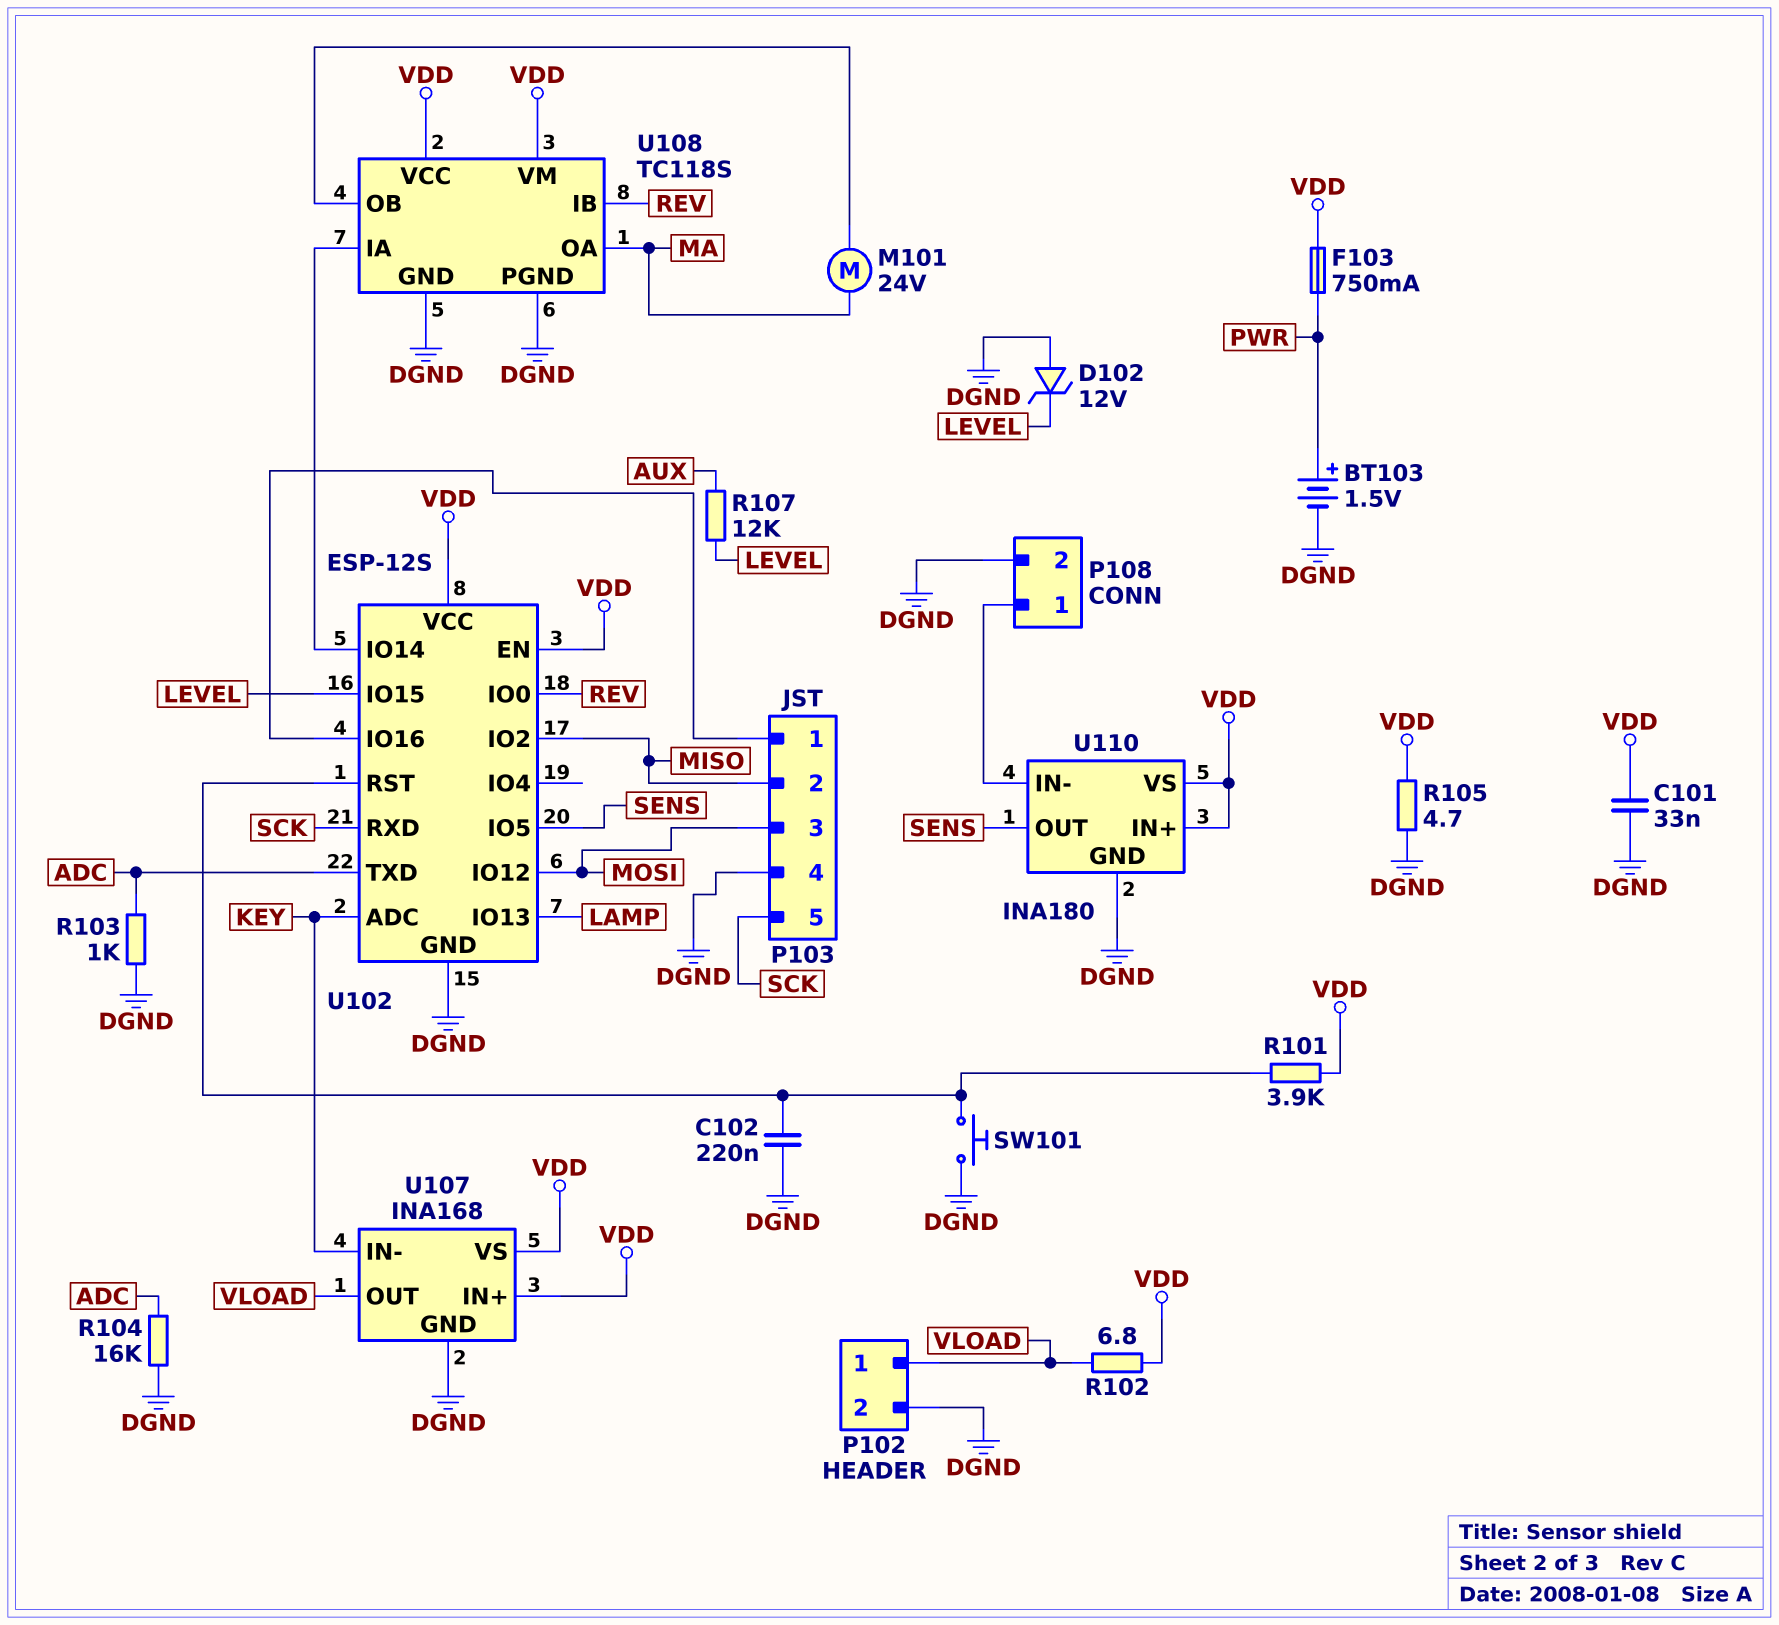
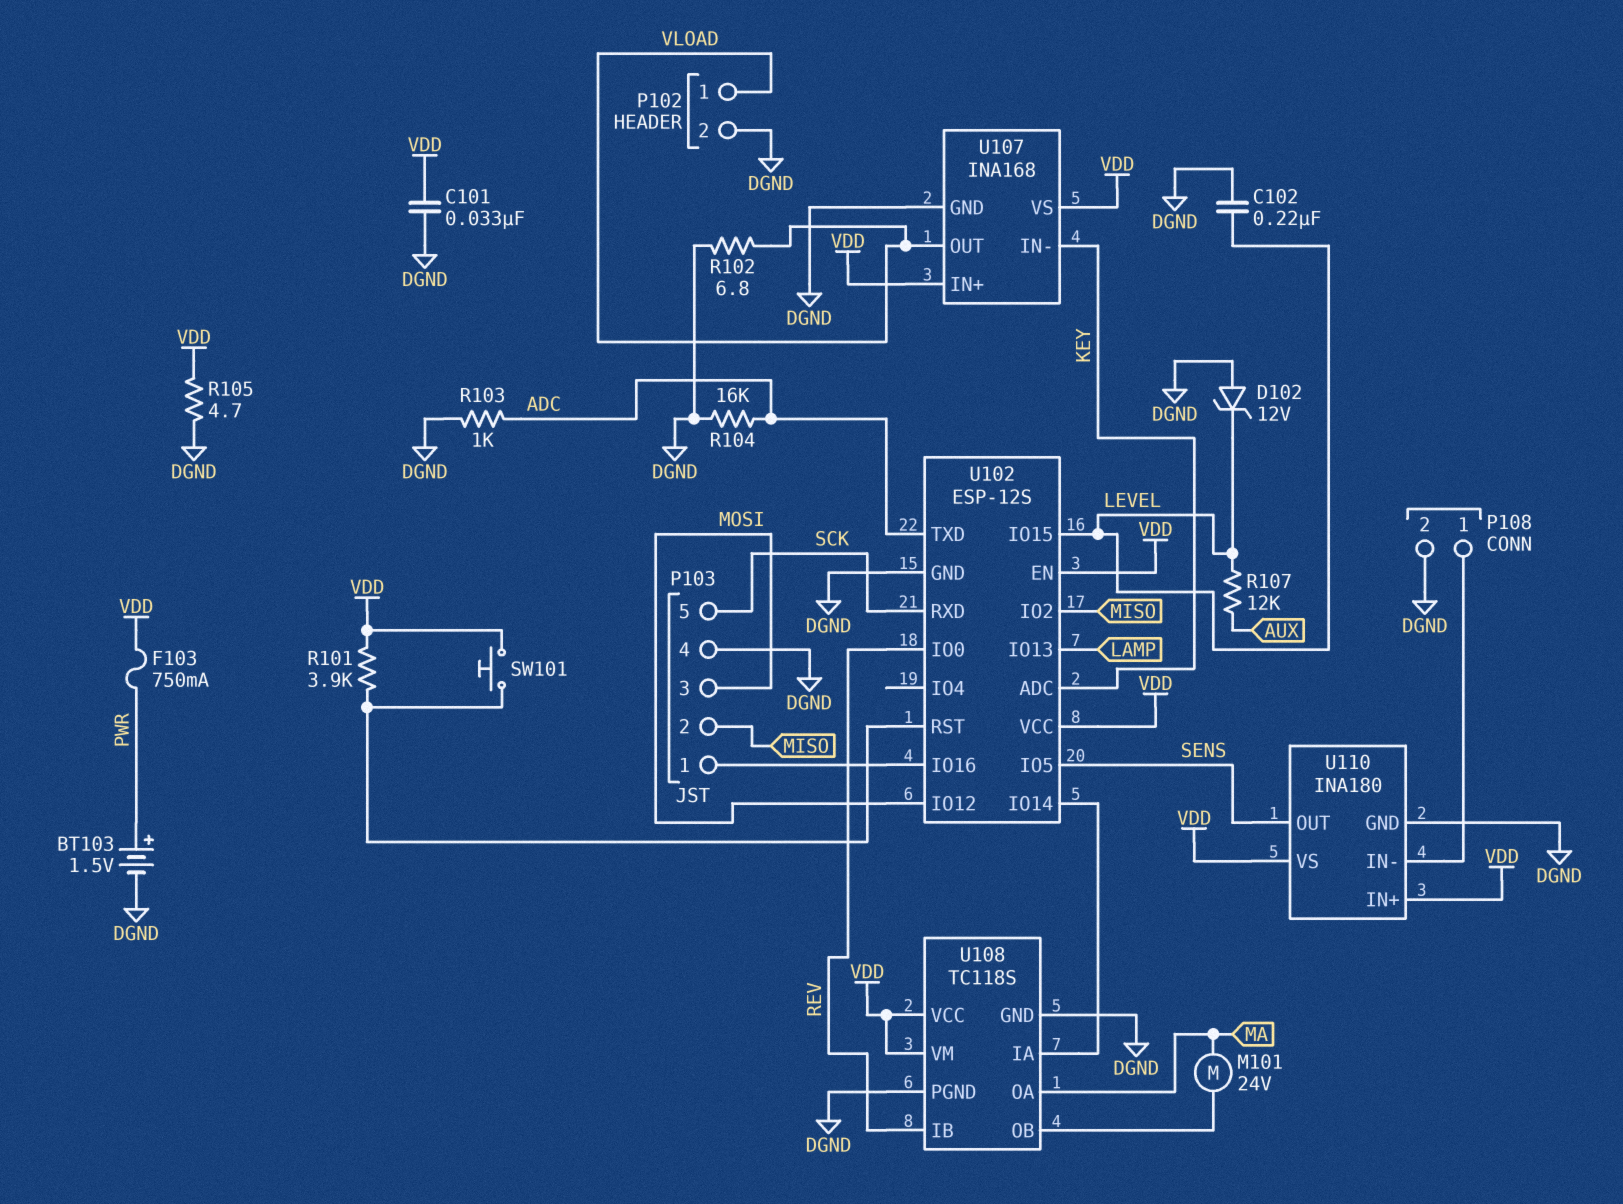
C102: 220nF (DGND, U102/RST) -> 220nF (DGND, LEVEL)
R102: 6.8 (VDD, VLOAD) -> 6.8 (DGND, VLOAD)
SW101: button (DGND, U102/RST) -> button (U102/RST, VDD)

